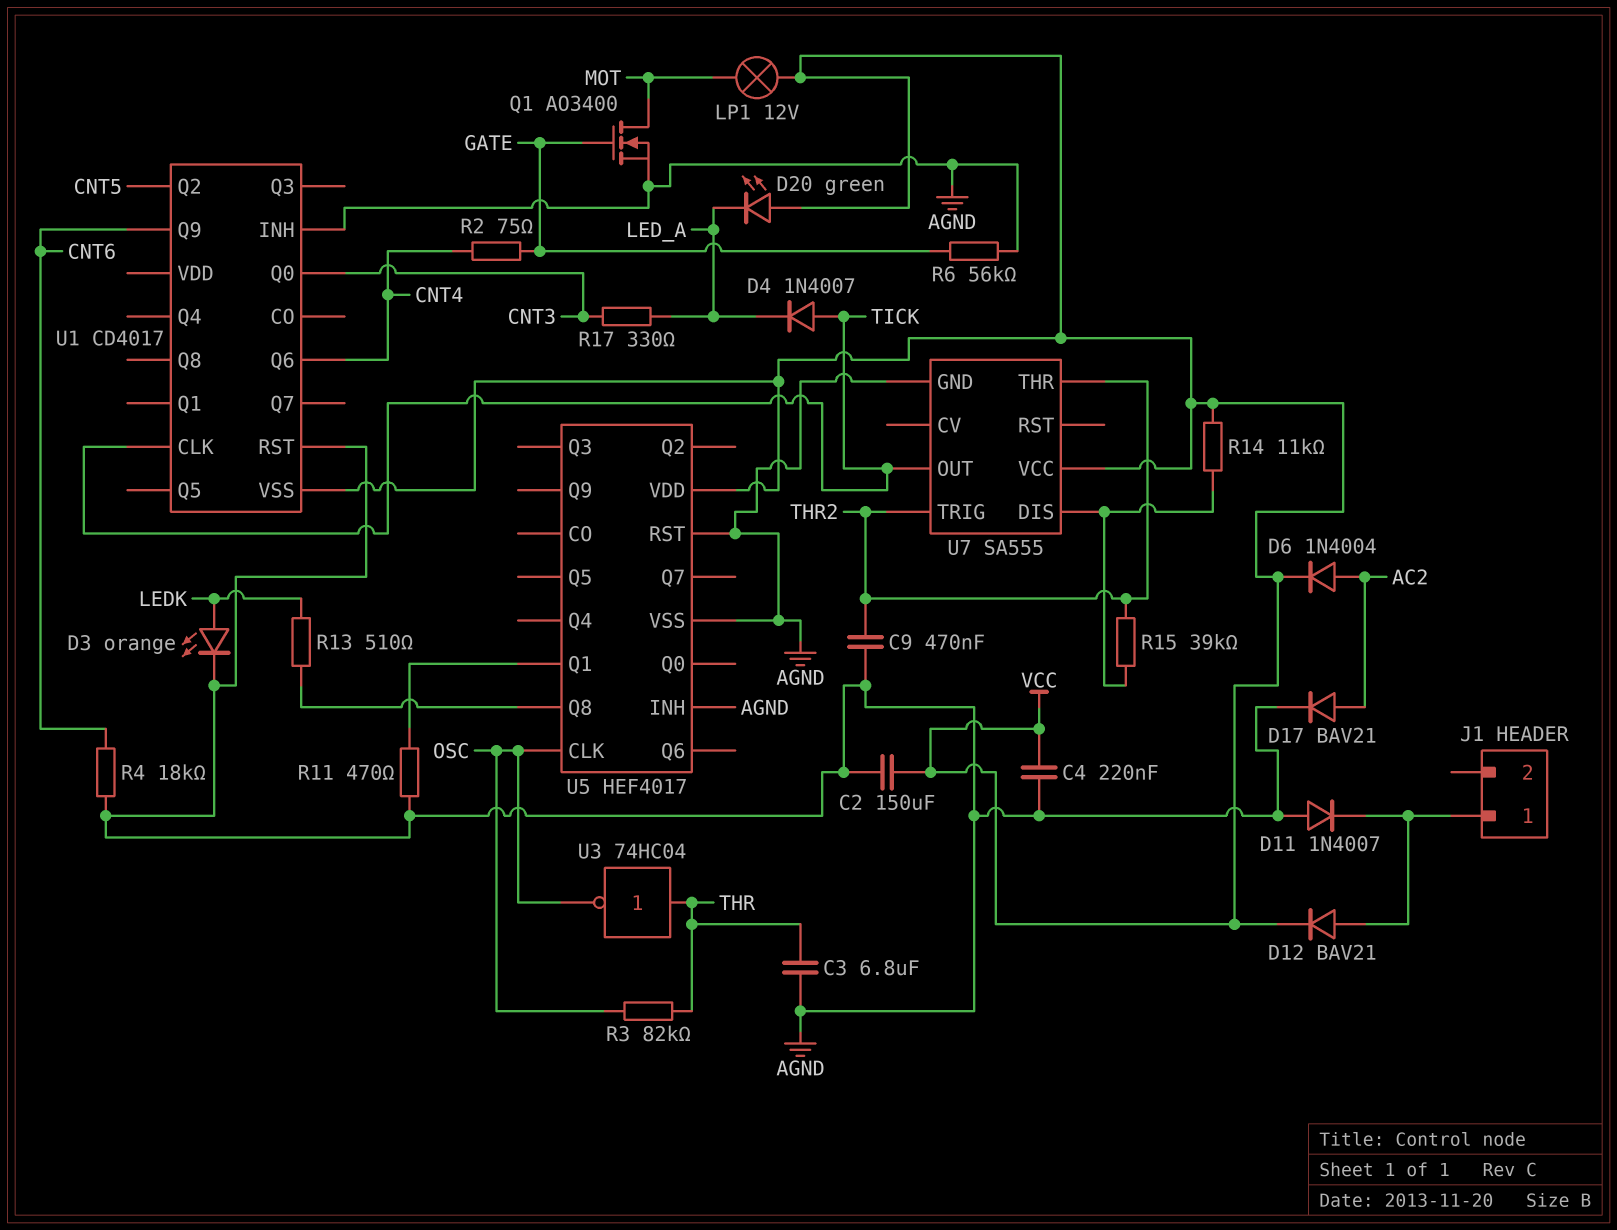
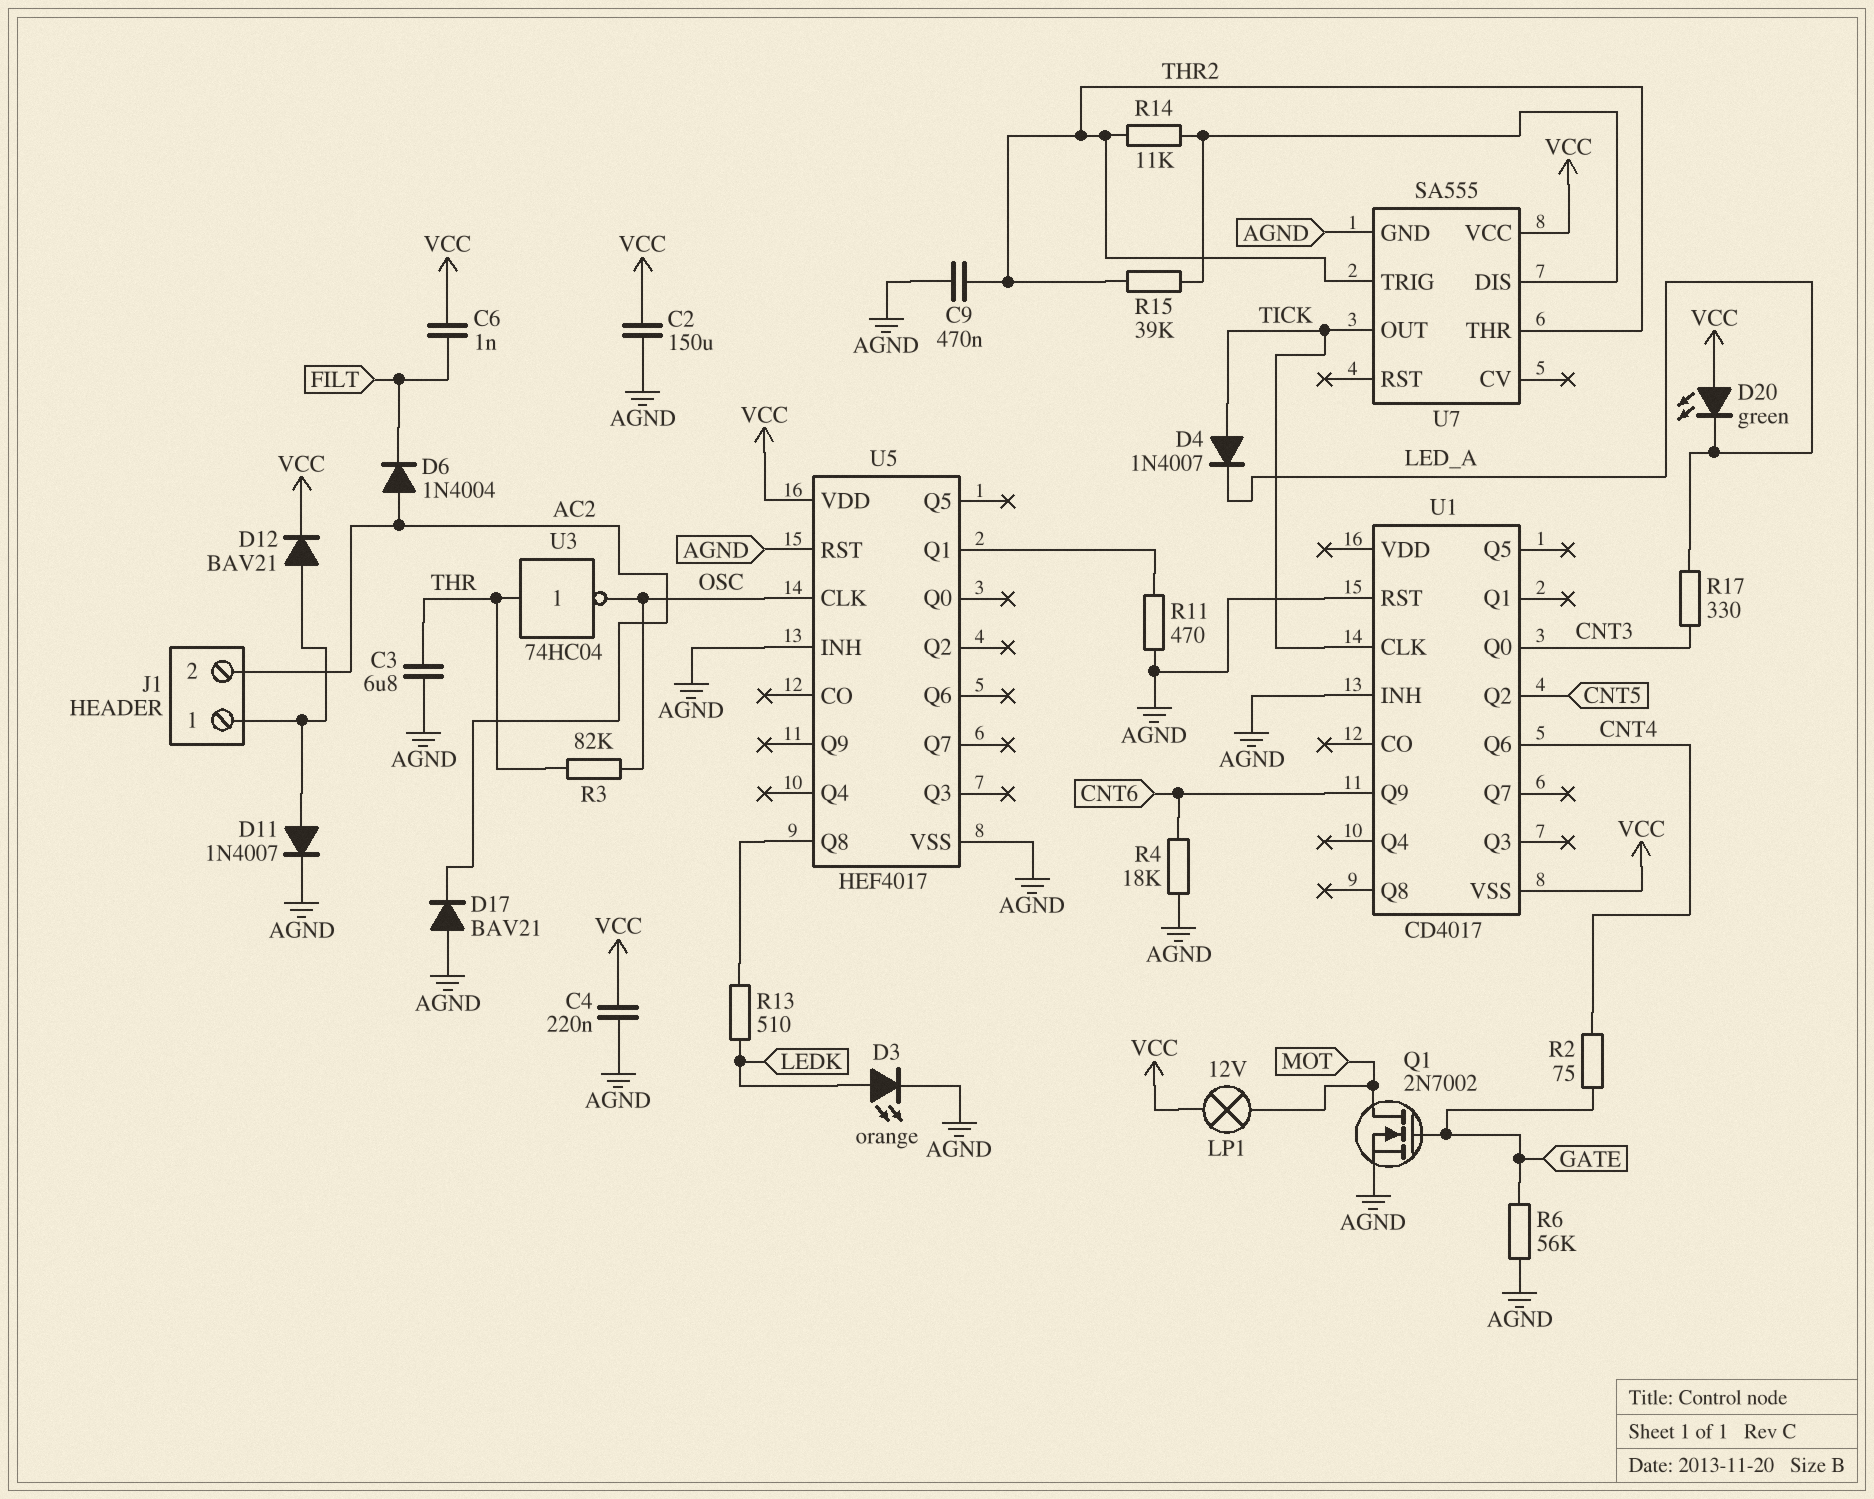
C6: none -> 1nF (FILT, VCC)
D6: diode 1N4004 (A AC2, K VCC) -> diode 1N4004 (A AC2, K FILT)
D11: diode 1N4007 (A AGND, K J1/1) -> diode 1N4007 (A J1/1, K AGND)
D17: diode BAV21 (A AC2, K AGND) -> diode BAV21 (A AGND, K AC2)
J1 pin 2: none -> AC2
Q1: NMOS AO3400 (G GATE, D MOT, S AGND) -> NMOS 2N7002 (G GATE, D MOT, S AGND)
R14: 11k (U7/DIS, VCC) -> 11k (THR2, U7/DIS)

